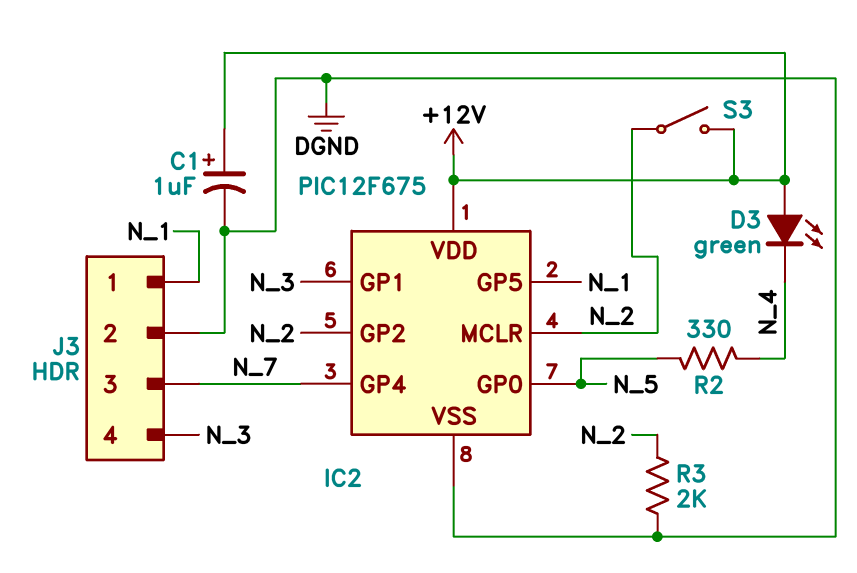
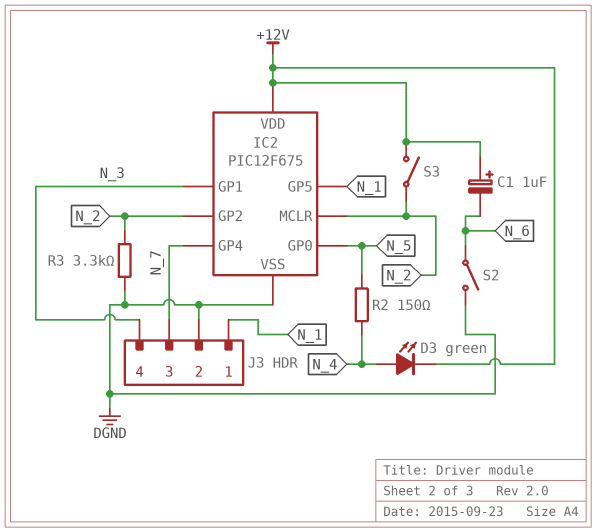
C1: 1uF (plus +12V, minus DGND) -> 1uF (plus +12V, minus N_6)
D3: LED green (A +12V, K N_4) -> LED green (A N_4, K +12V)
R2: 330 (N_4, N_5) -> 150 (N_4, N_5)
R3: 2k (DGND, N_2) -> 3.3k (DGND, N_2)
S2: none -> switch (DGND, N_6)

